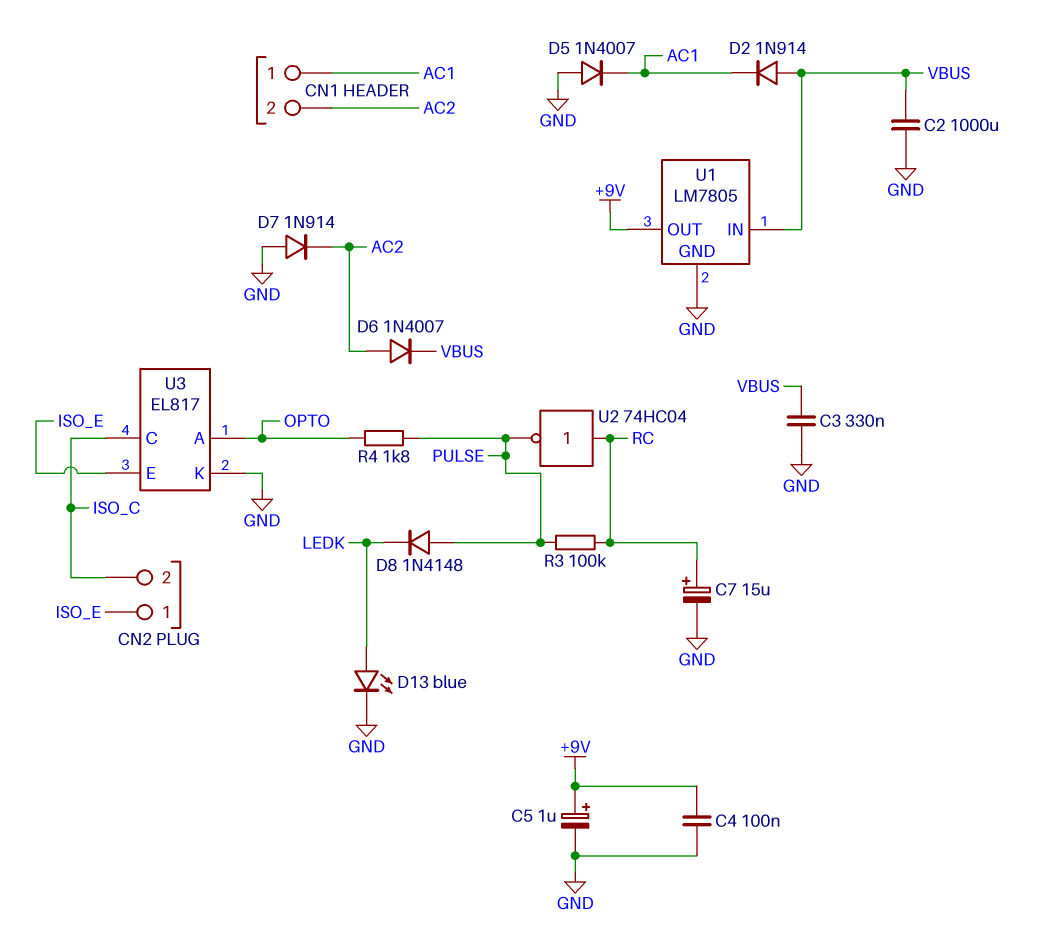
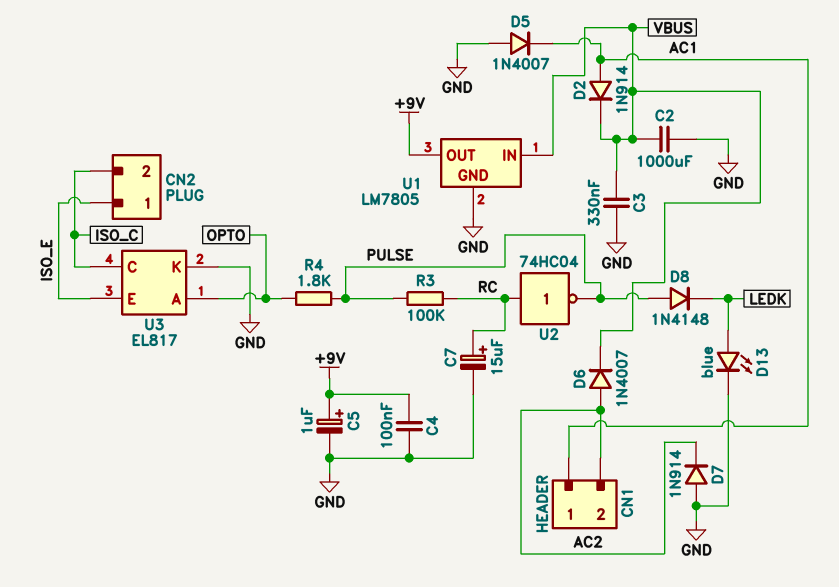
D2: diode 1N914 (A VBUS, K AC1) -> diode 1N914 (A AC1, K VBUS)

